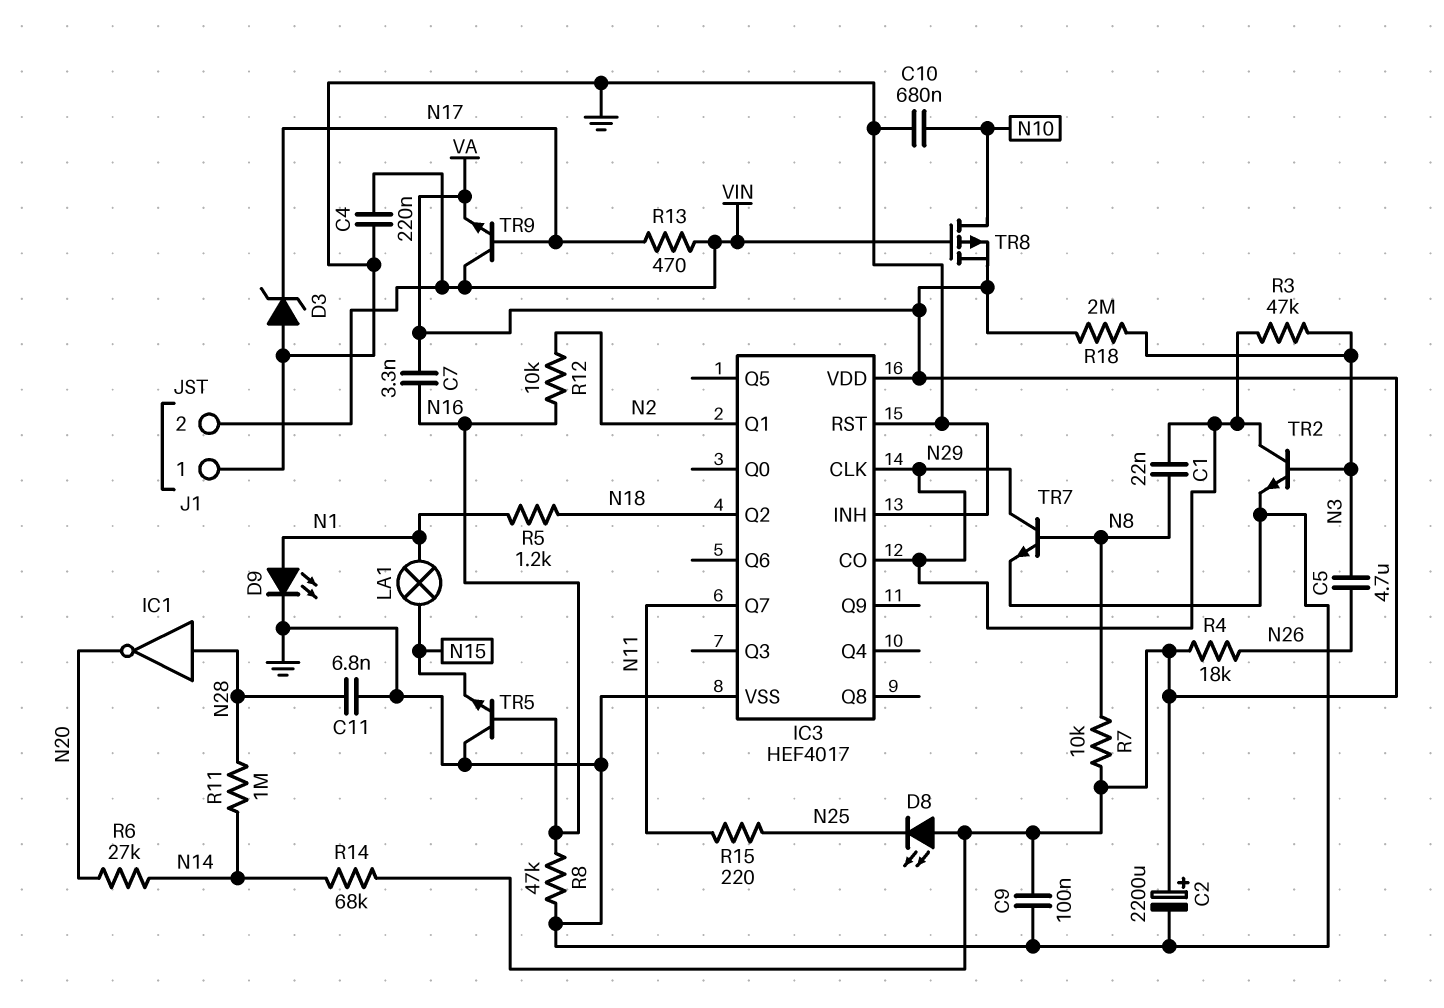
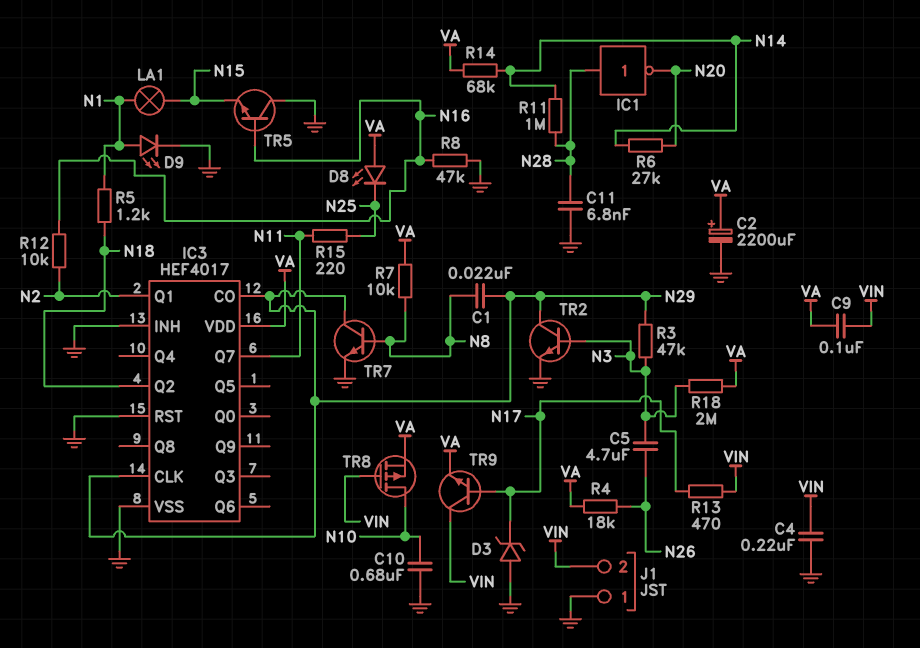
C7: 3.3nF (N16, VA) -> none
C9: 100nF (GND, VA) -> 100nF (VA, VIN)

